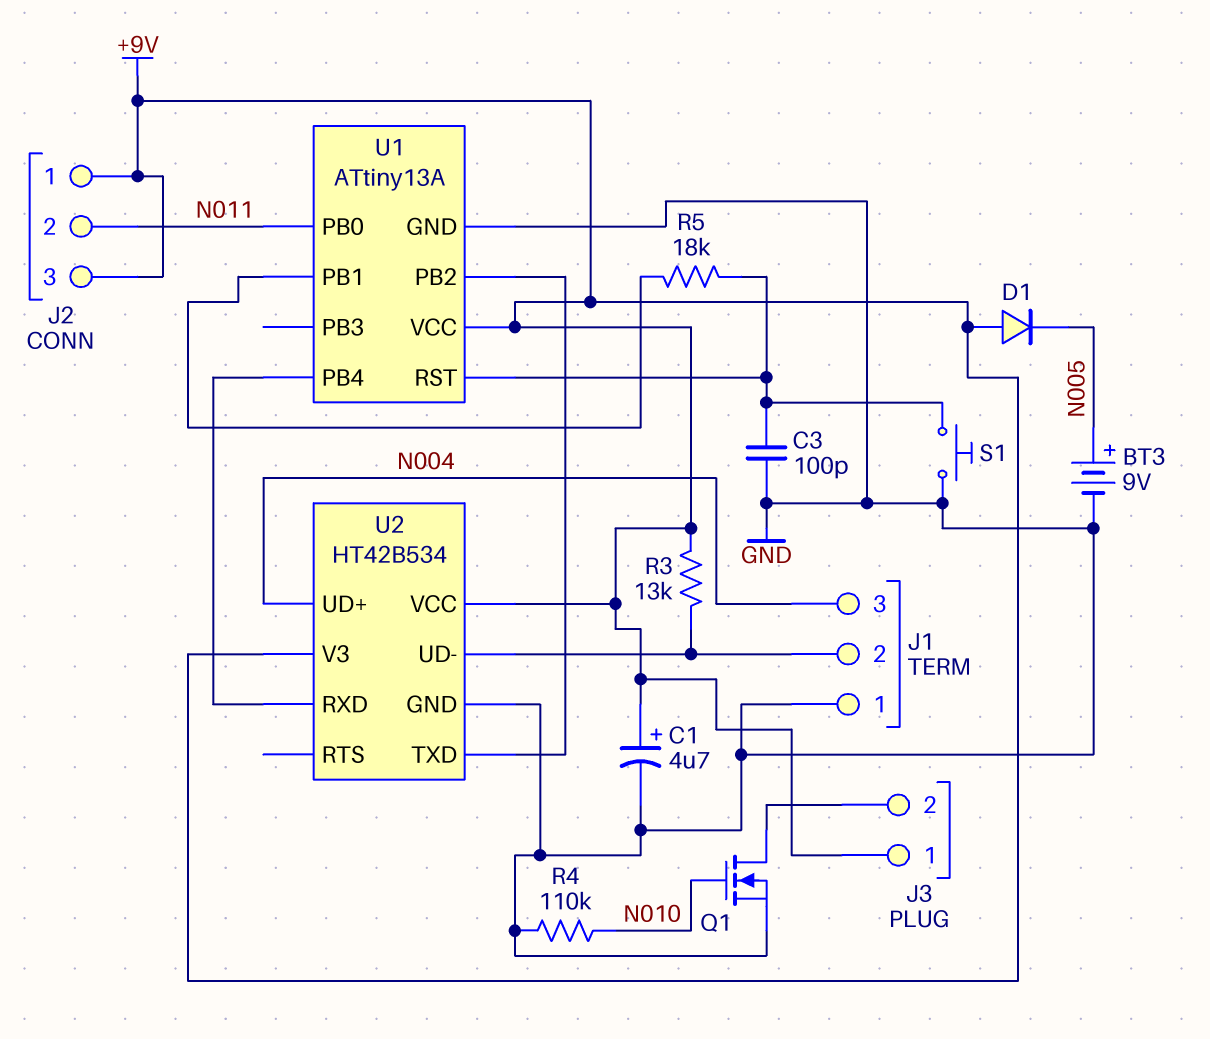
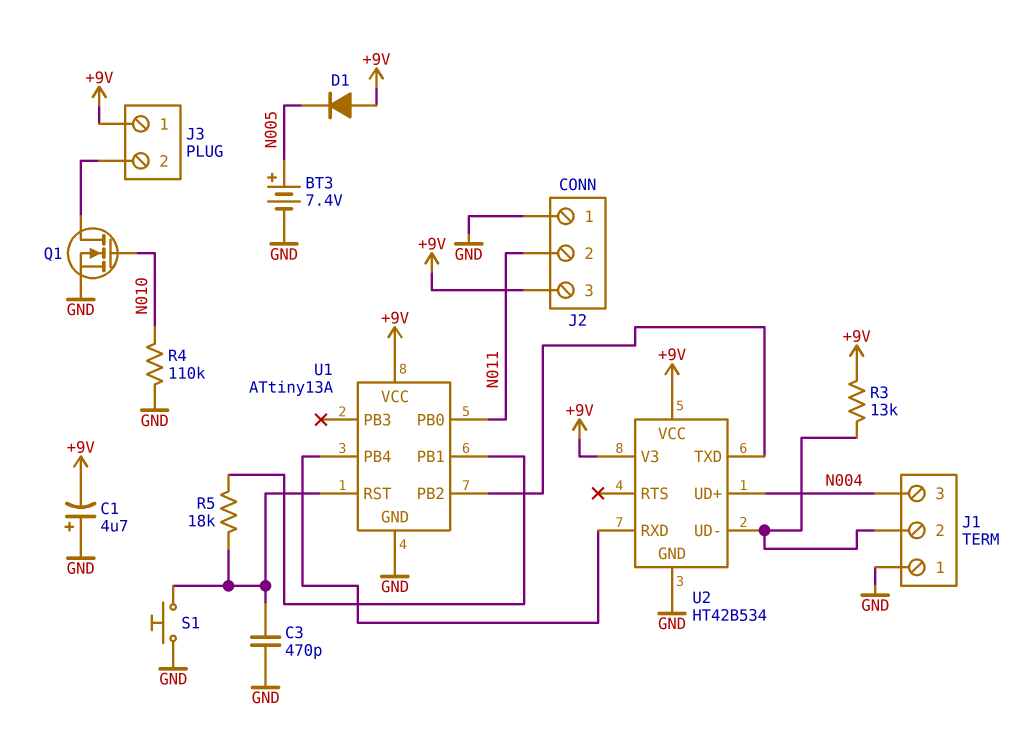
BT3: 9V (plus N005, minus GND) -> 7.4V (plus N005, minus GND)
C1: 4.7uF (plus +9V, minus GND) -> 4.7uF (plus GND, minus +9V)
C3: 100pF (GND, U1/RST) -> 470pF (GND, U1/RST)
J2 pin 1: +9V -> GND

